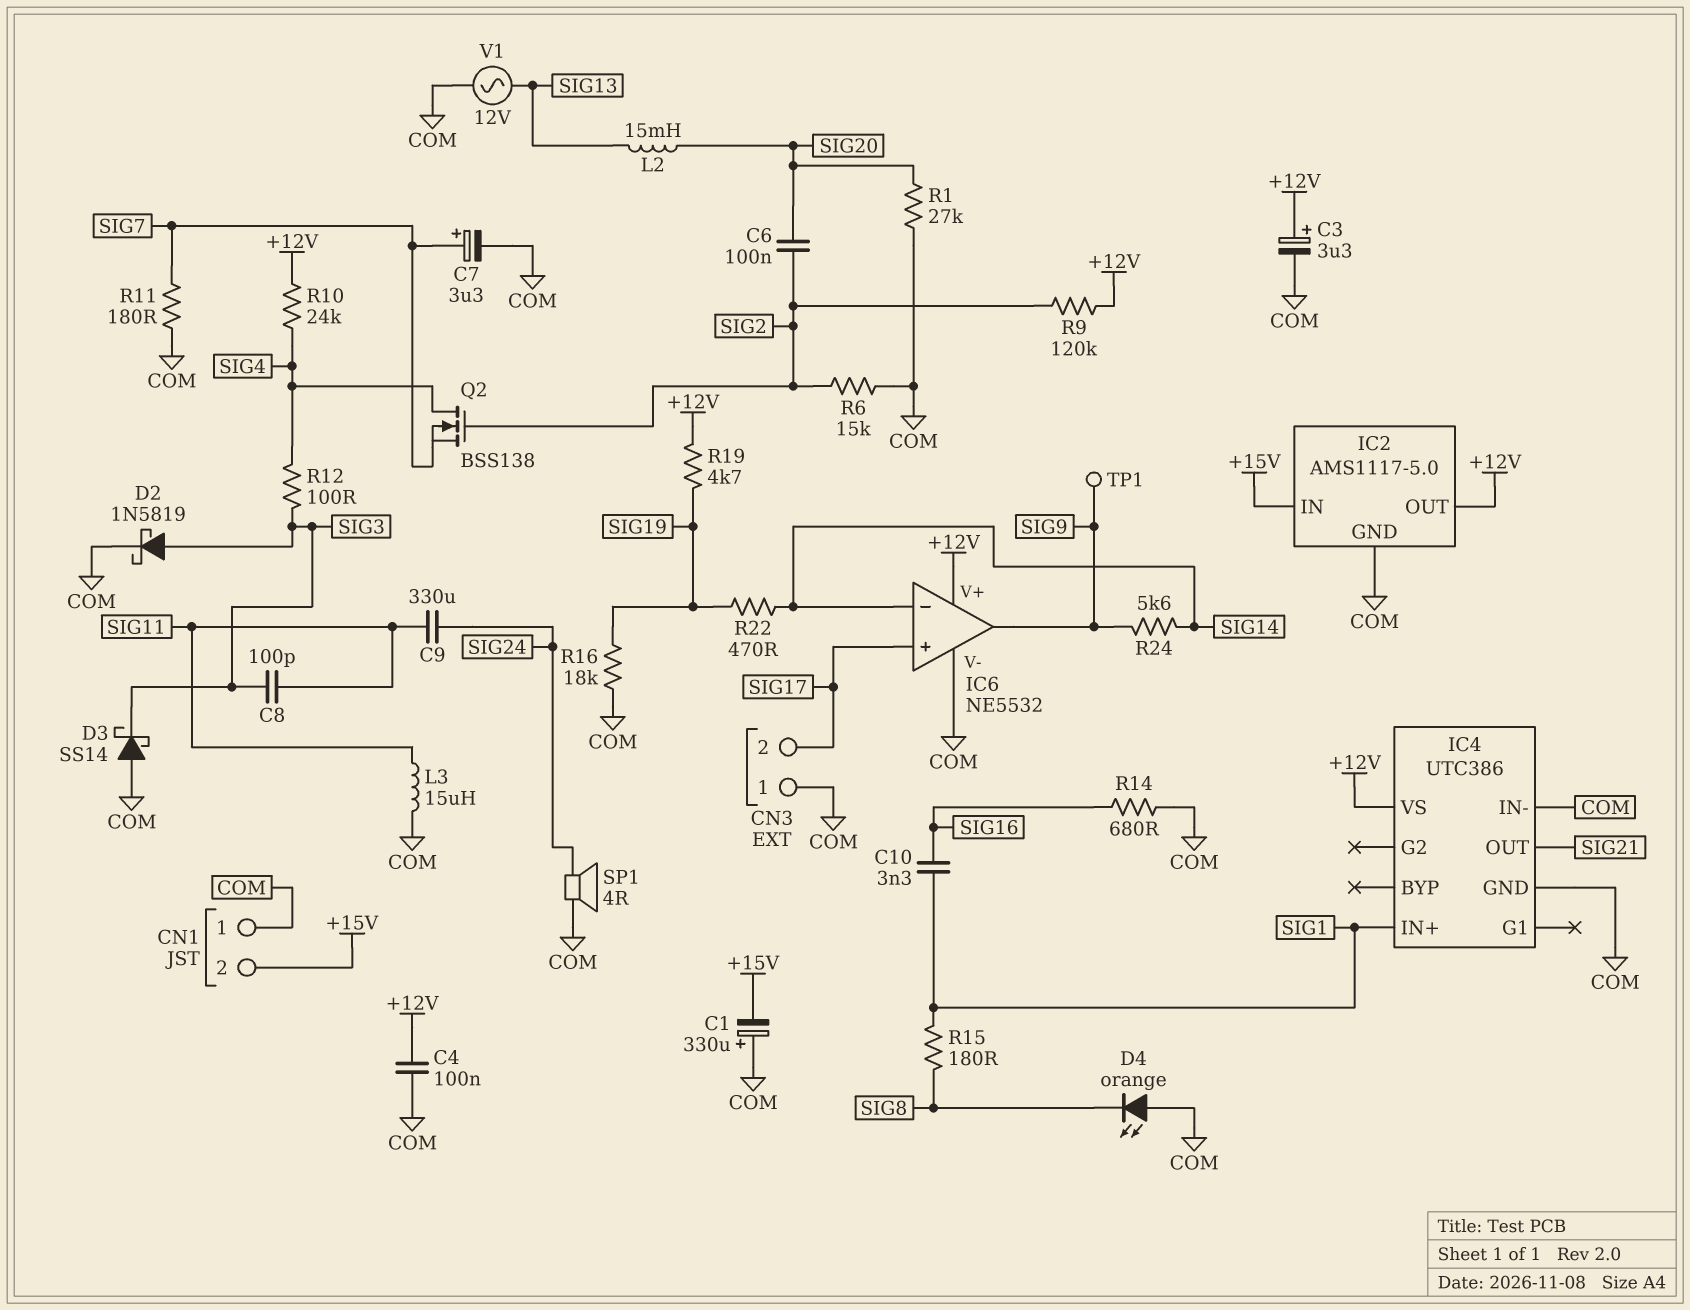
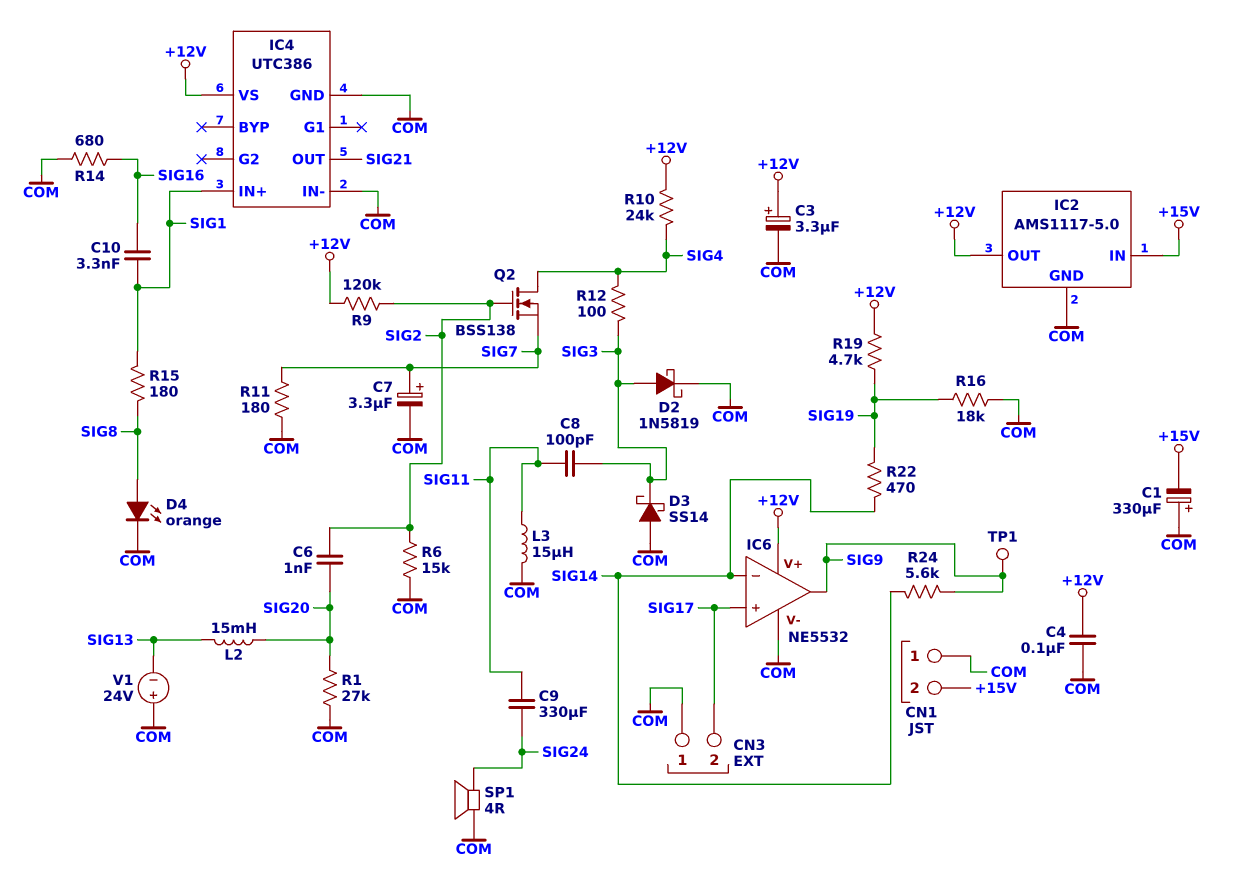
C6: 100nF (SIG2, SIG20) -> 1nF (SIG2, SIG20)
D4: LED orange (A COM, K SIG8) -> LED orange (A SIG8, K COM)
V1: AC 12V (COM, SIG13) -> 24V (plus COM, minus SIG13)

